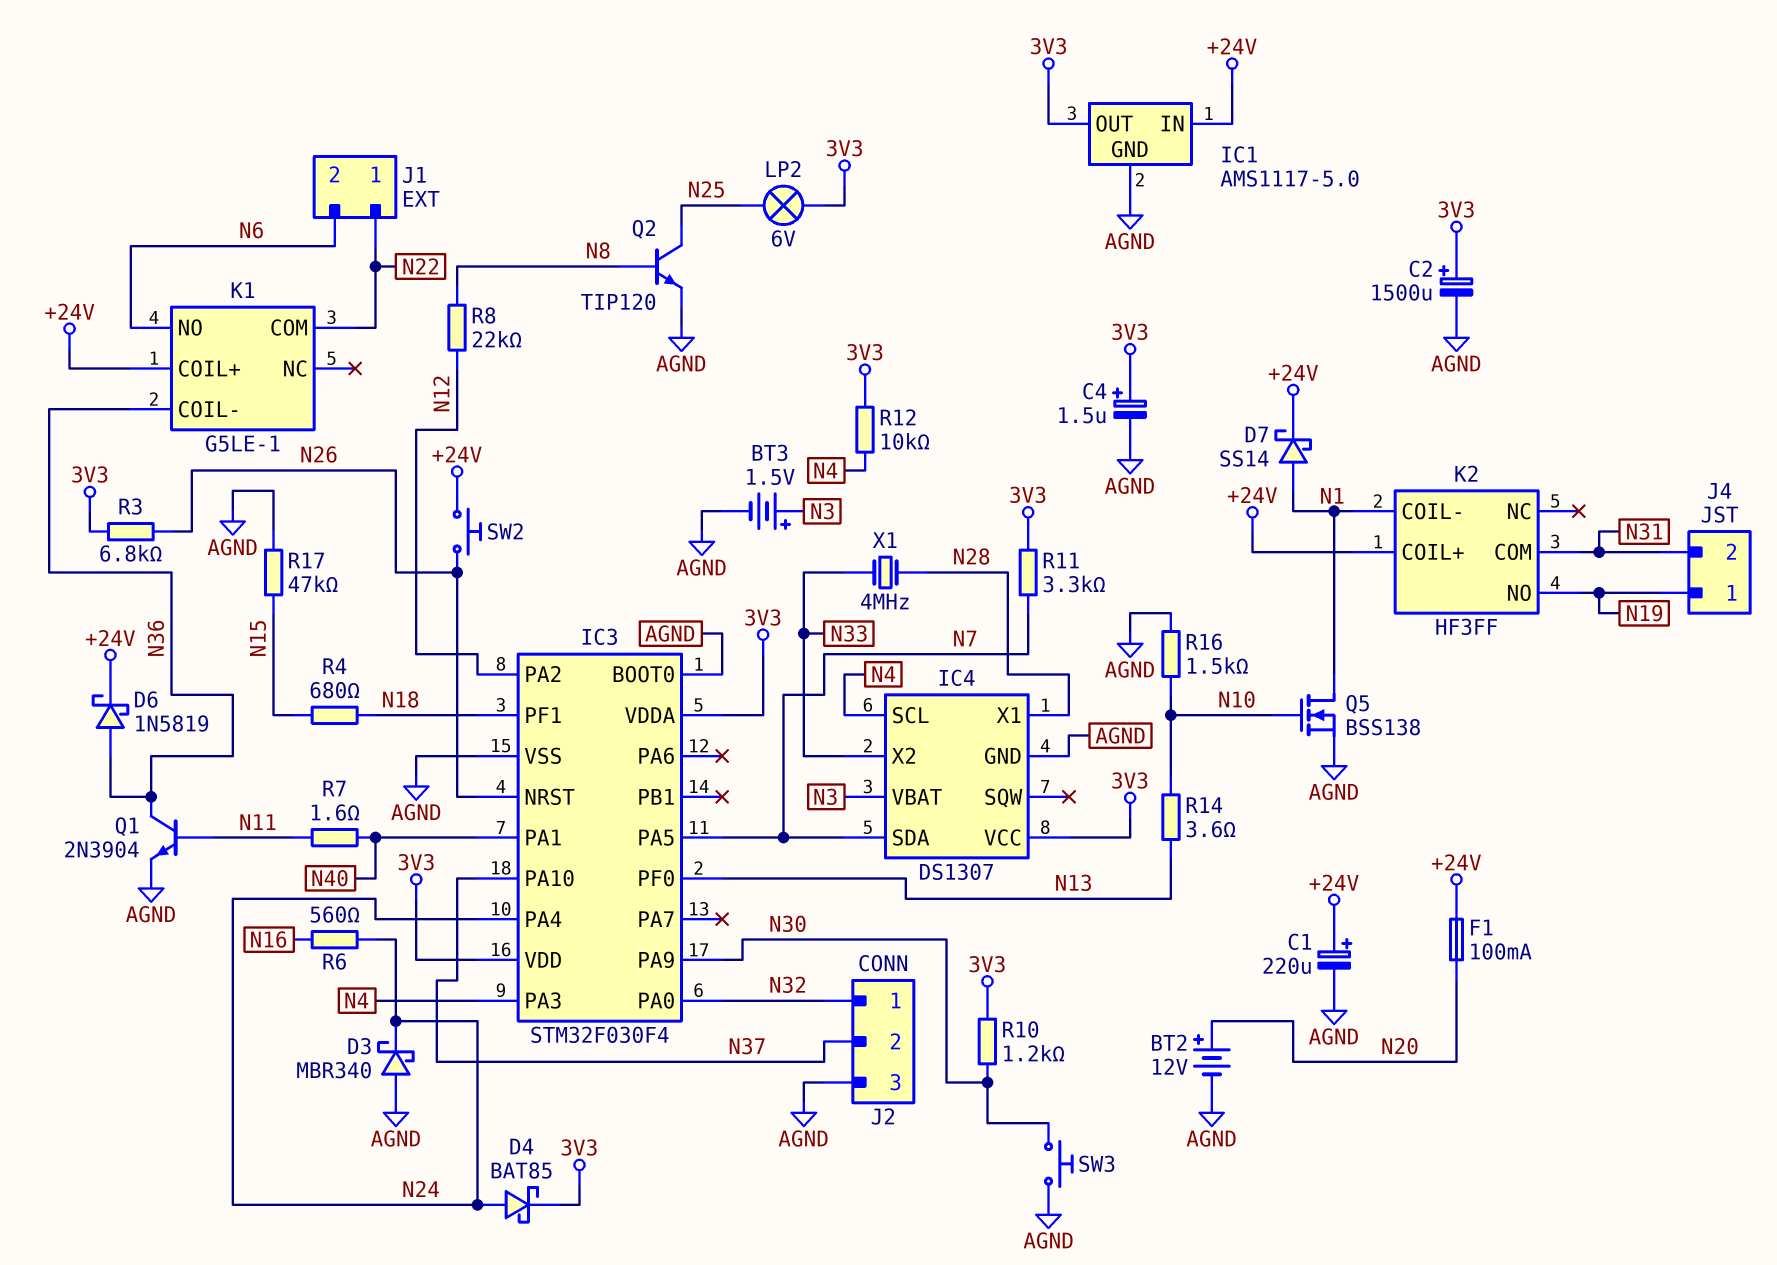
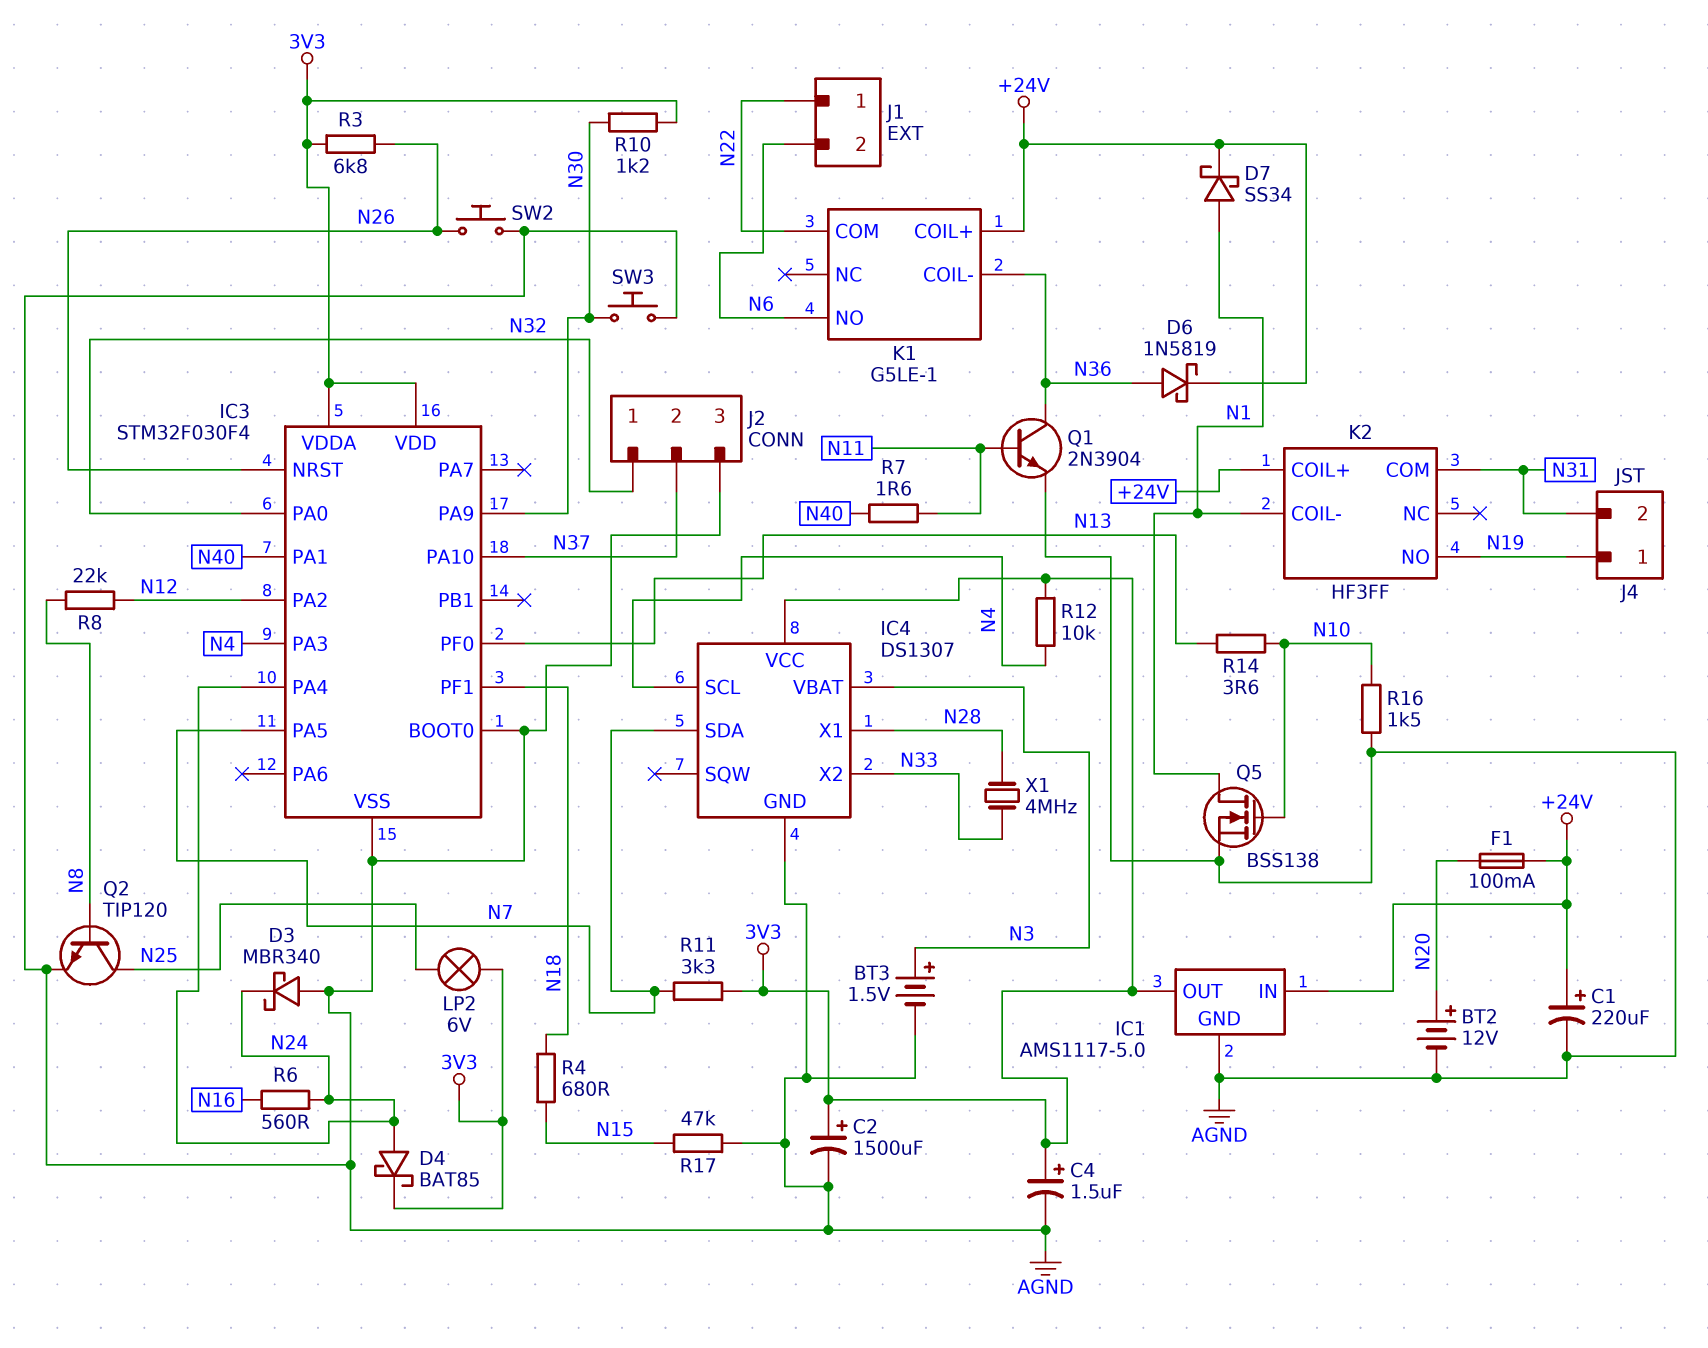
D7: schottky SS14 (A N1, K +24V) -> schottky SS34 (A N1, K +24V)
SW2: button (+24V, N26) -> button (AGND, N26)

